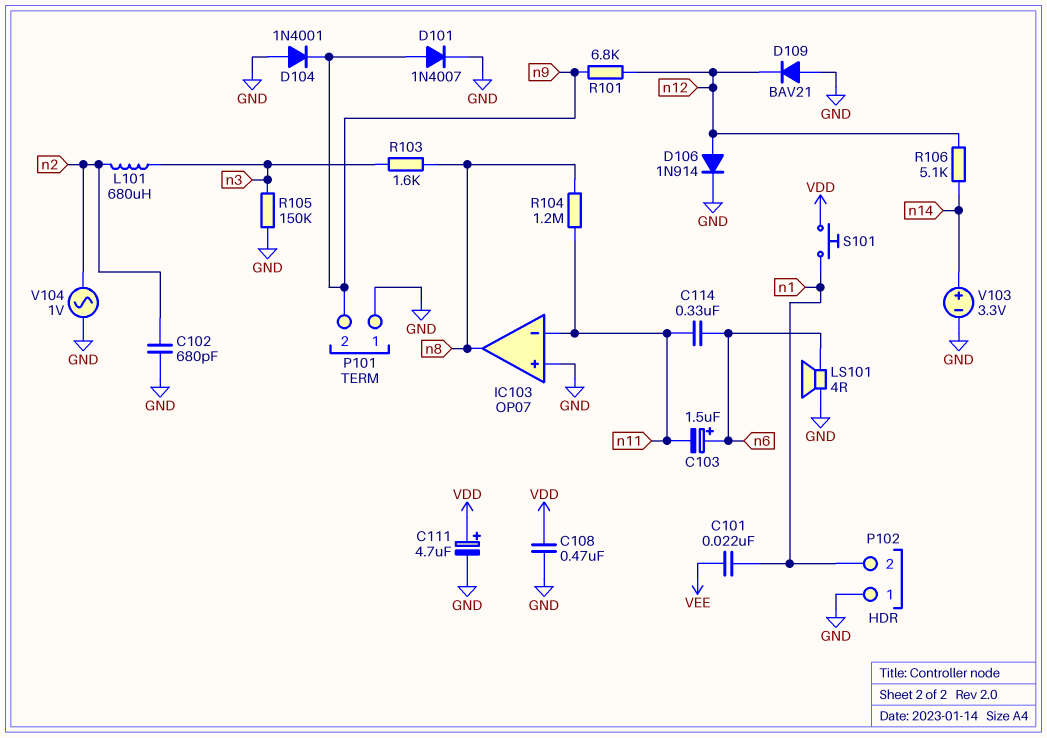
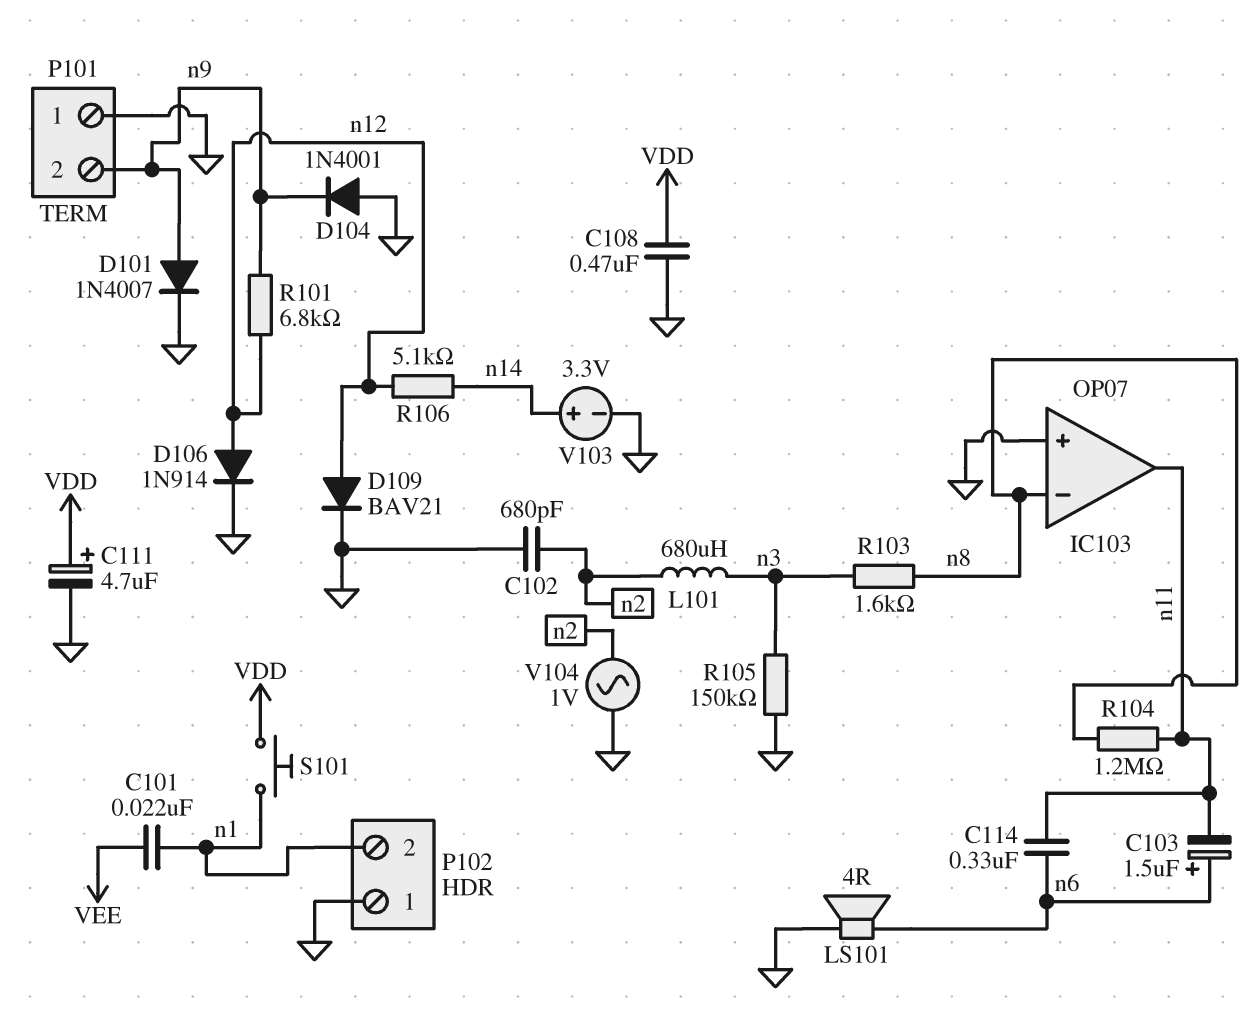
D109: diode BAV21 (A GND, K n12) -> diode BAV21 (A n12, K GND)
IC103 pin in-: n11 -> n8
IC103 pin out: n8 -> n11

